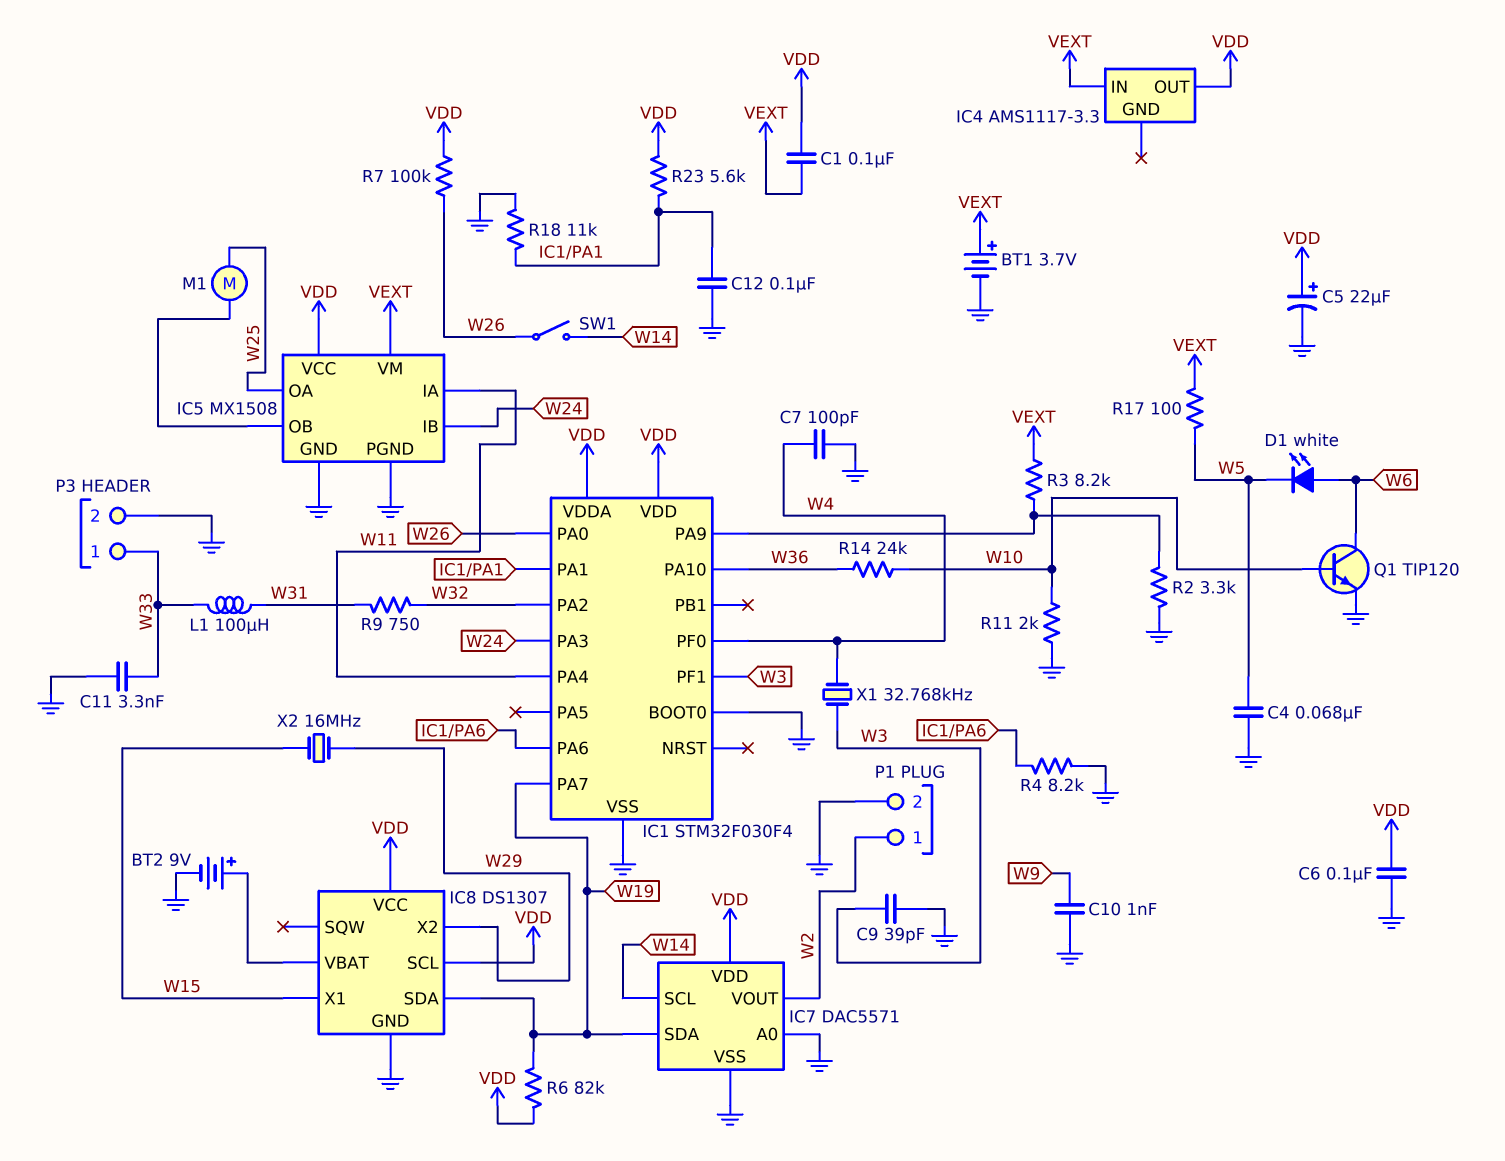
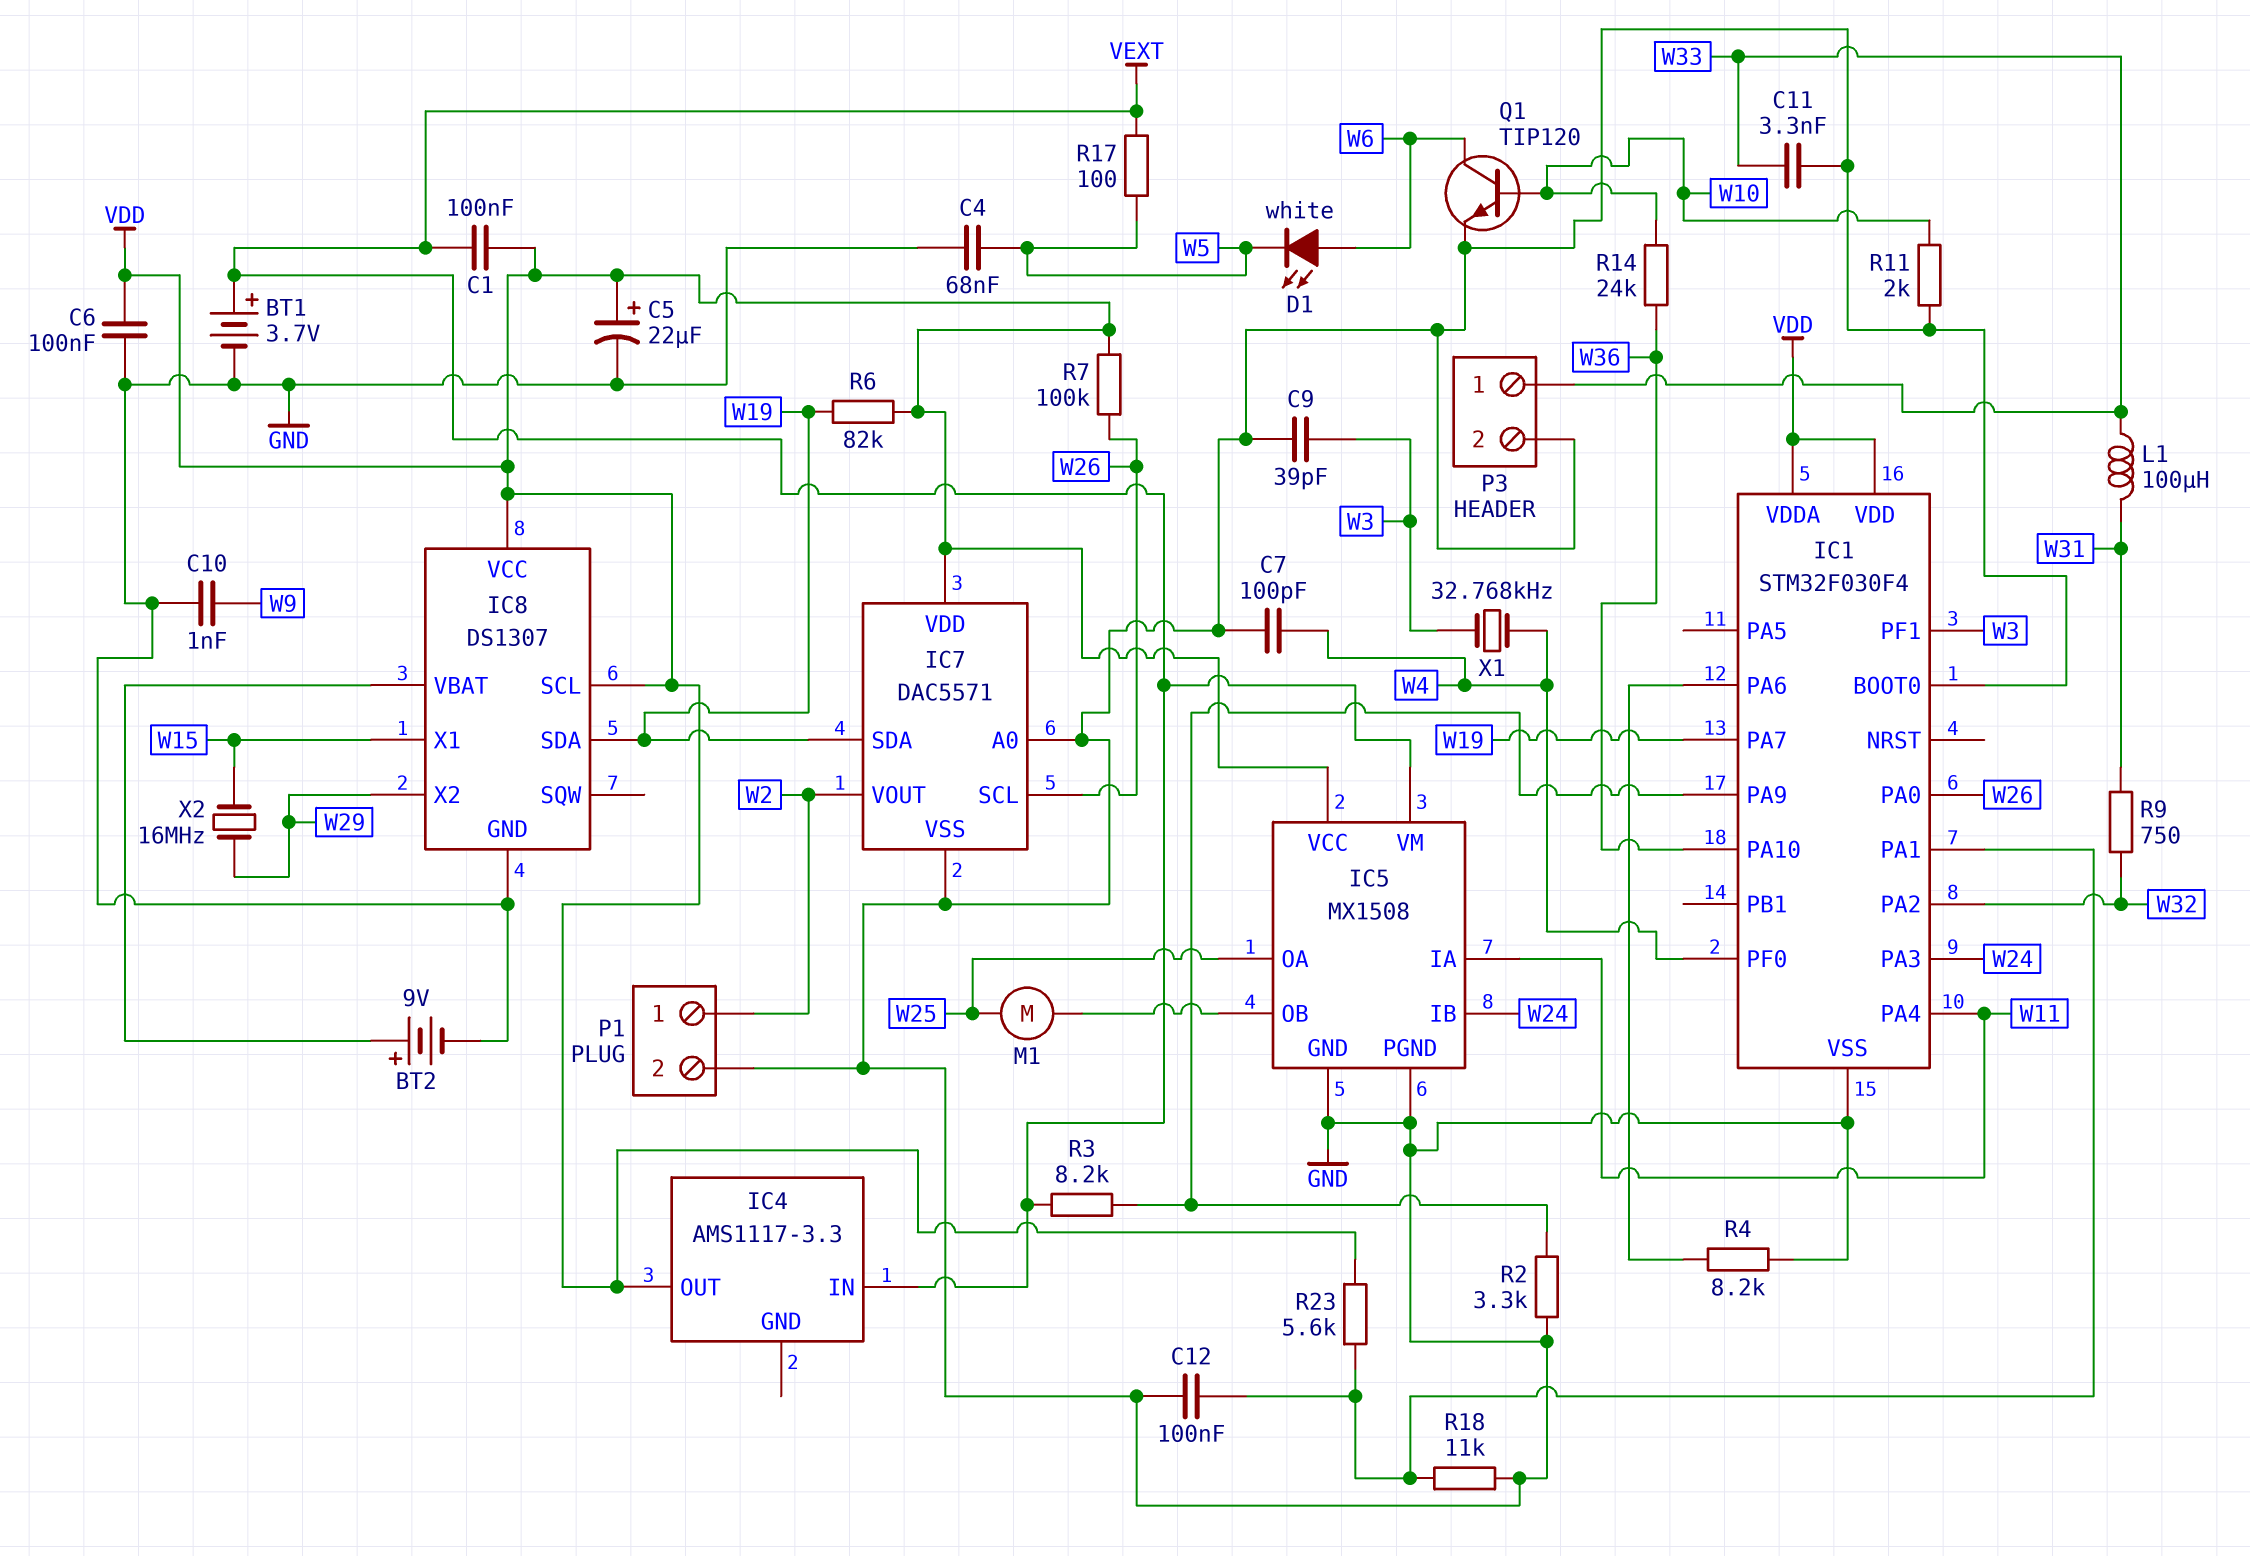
IC7 pin SCL: W14 -> W26
SW1: switch (W14, W26) -> none

